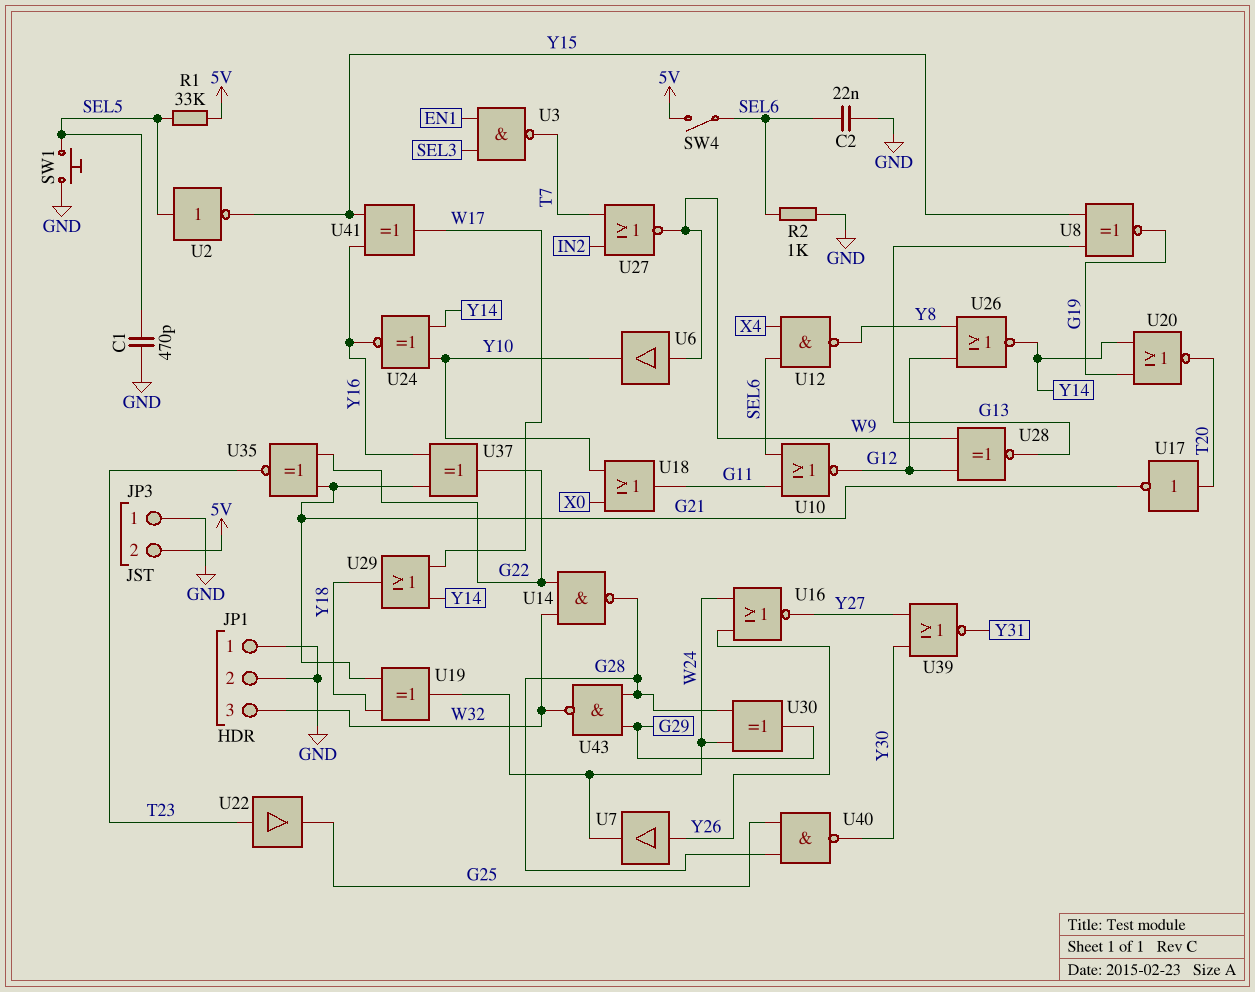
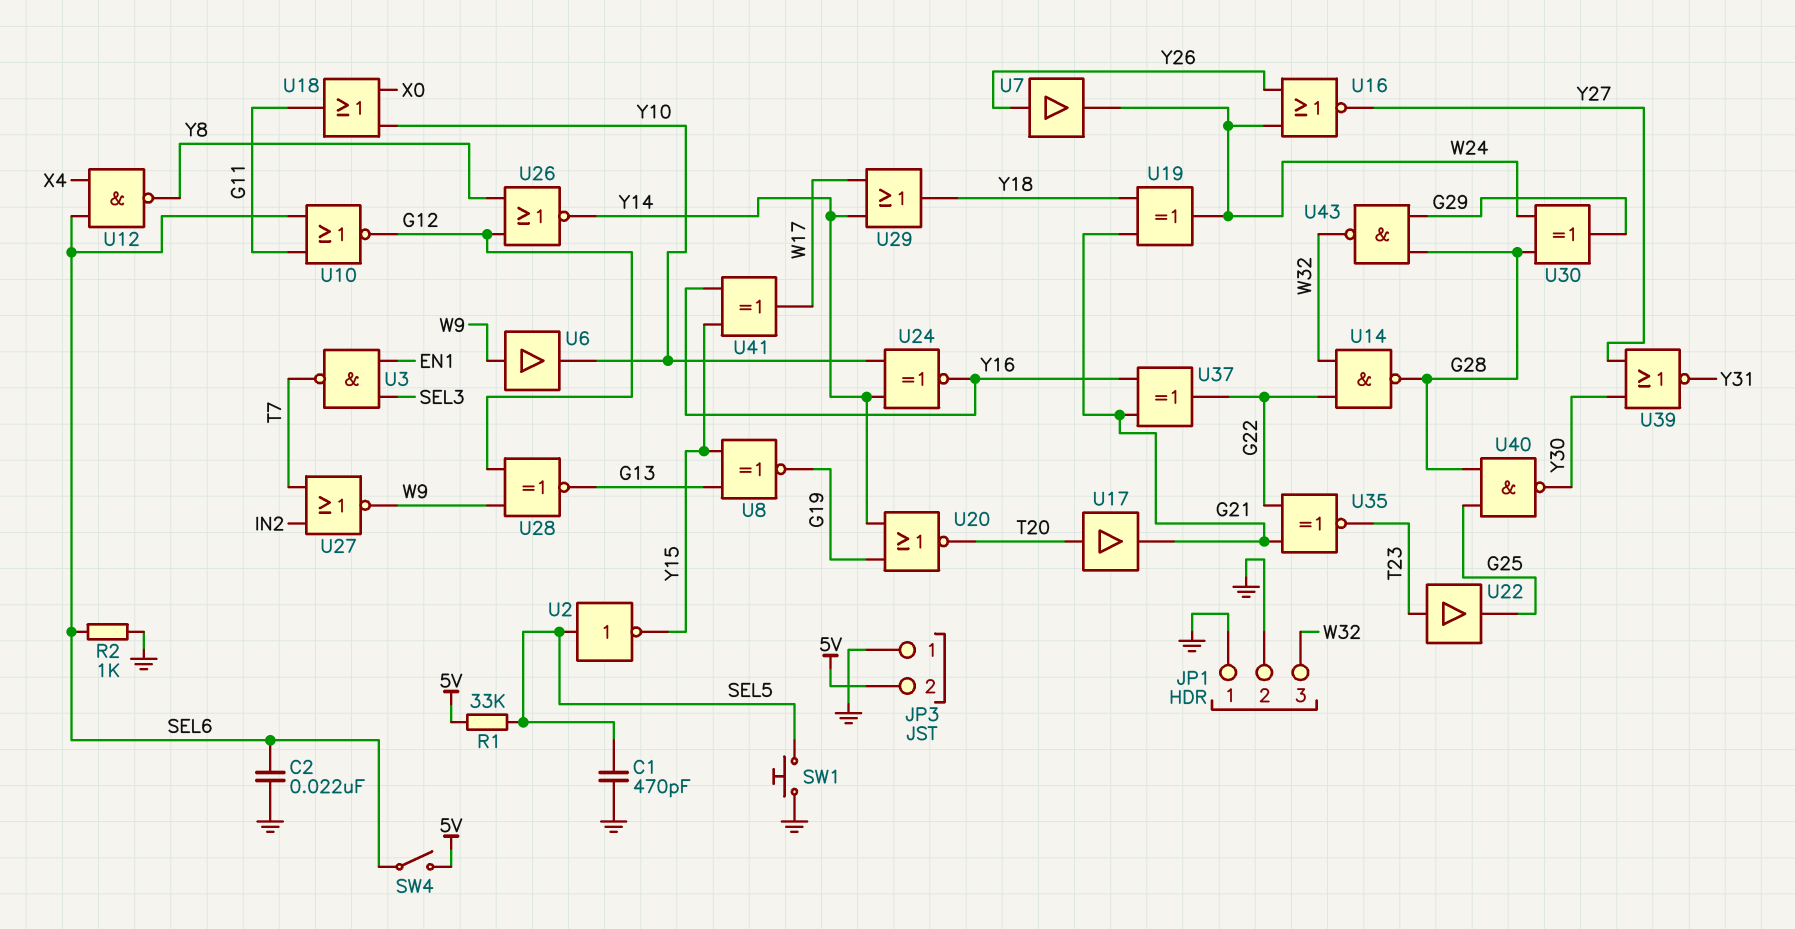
U17: NOT (in T20, out G21) -> buffer (in T20, out G21)

